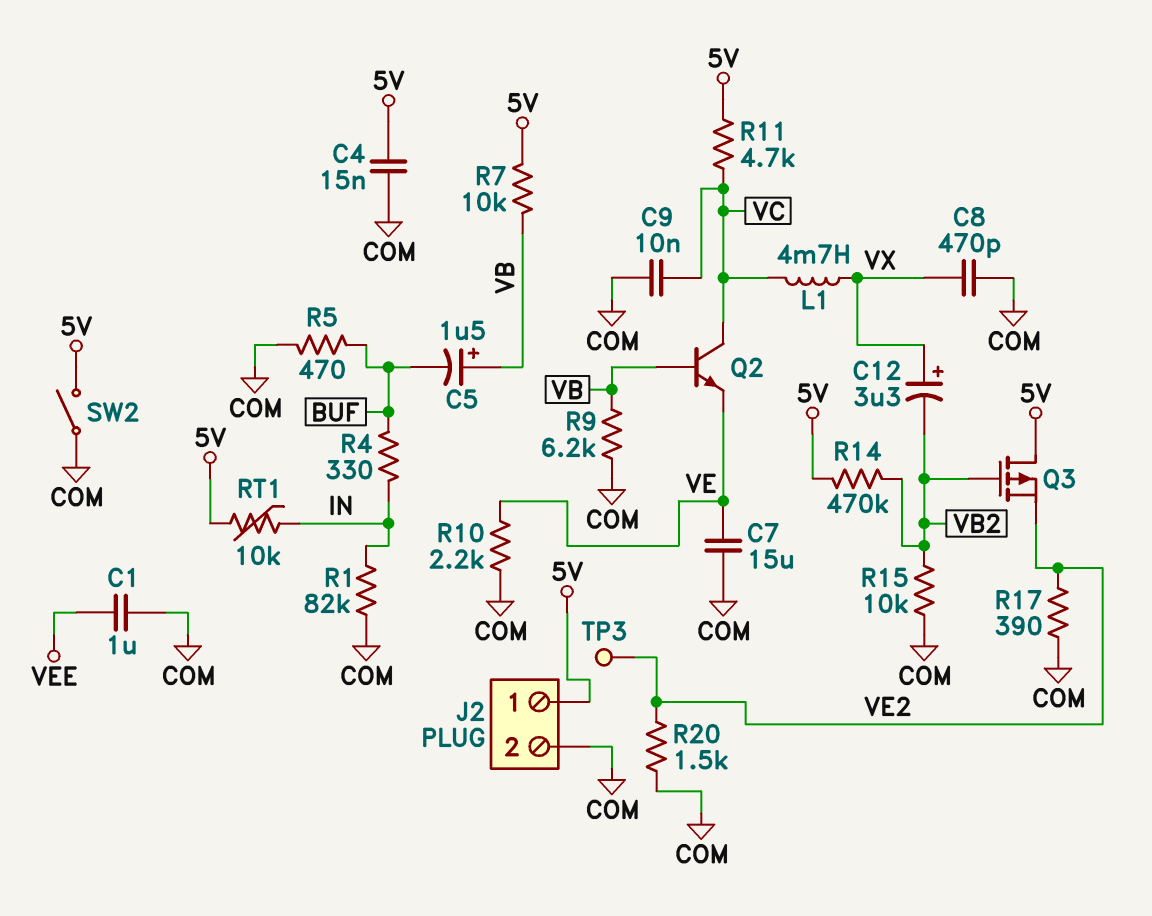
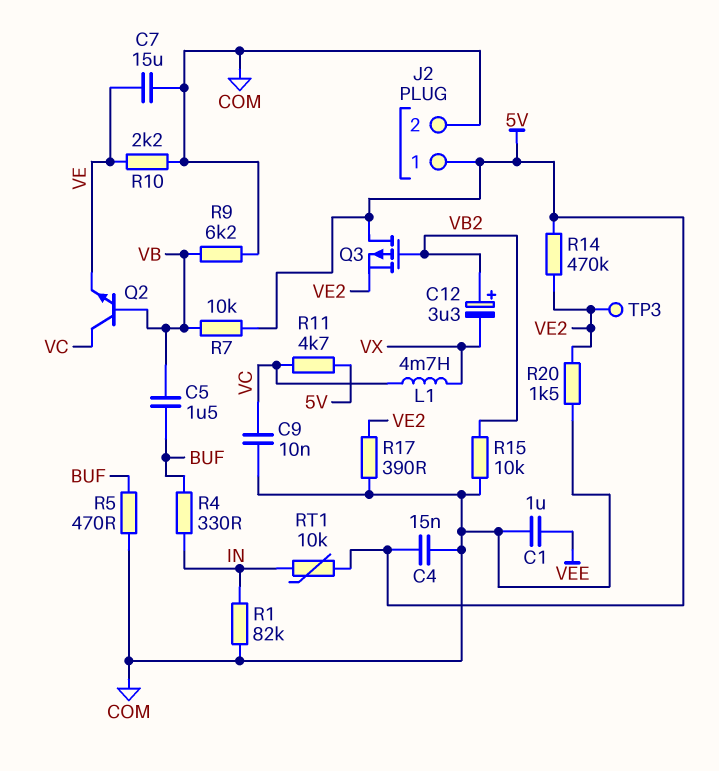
C5: 1.5uF (plus VB, minus BUF) -> 1.5uF (BUF, VB)
C8: 470pF (COM, VX) -> none
C12: 3.3uF (plus VX, minus VB2) -> 3.3uF (plus VB2, minus VX)
R14: 470k (5V, VB2) -> 470k (5V, VE2)
SW2: switch (5V, COM) -> none

